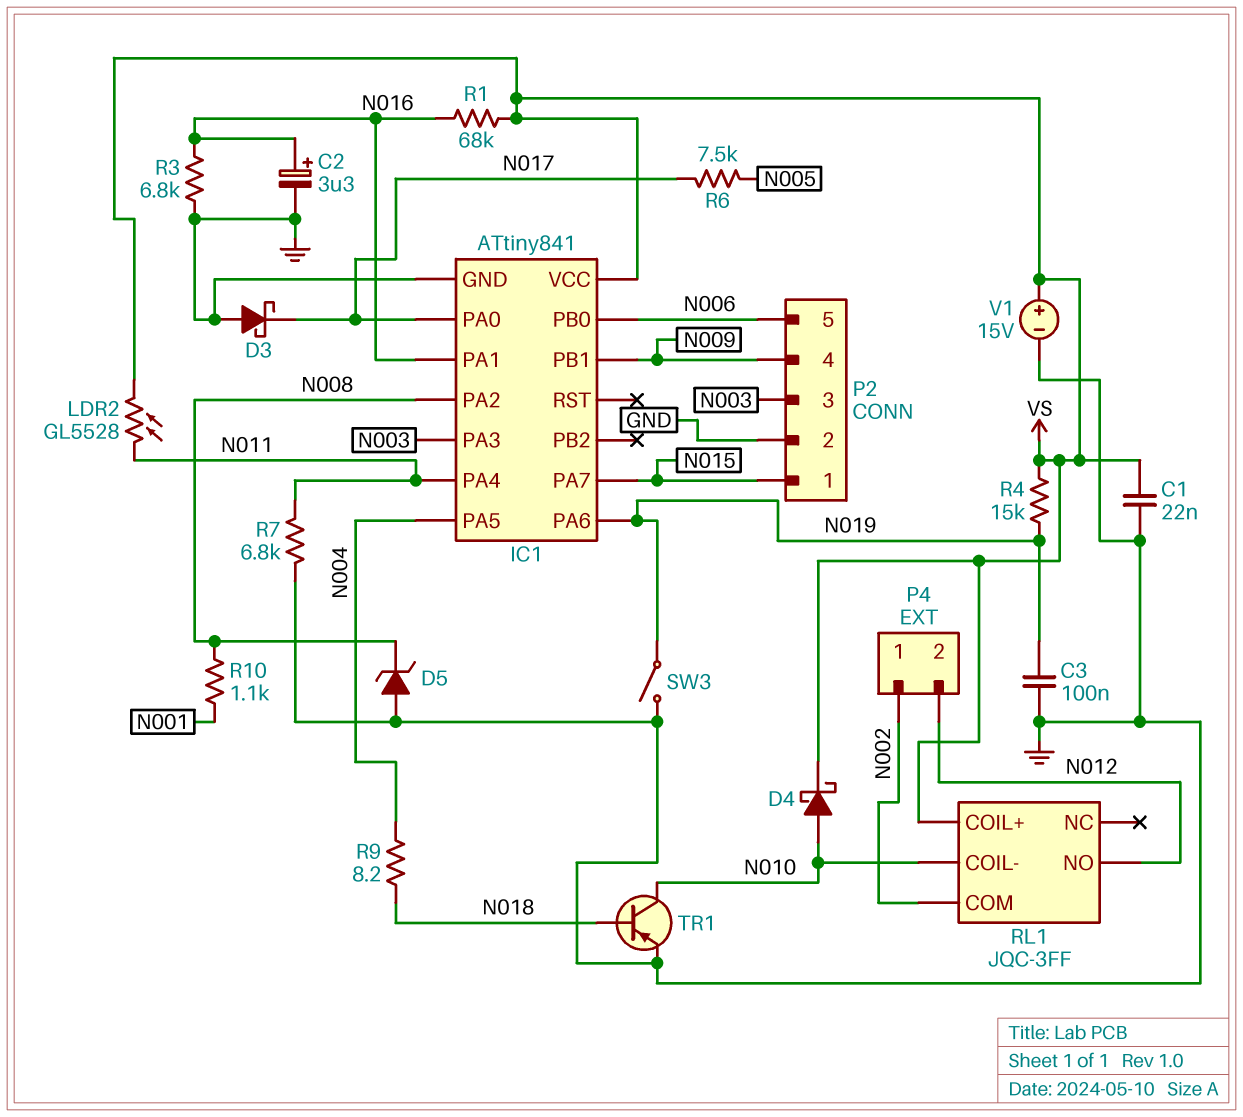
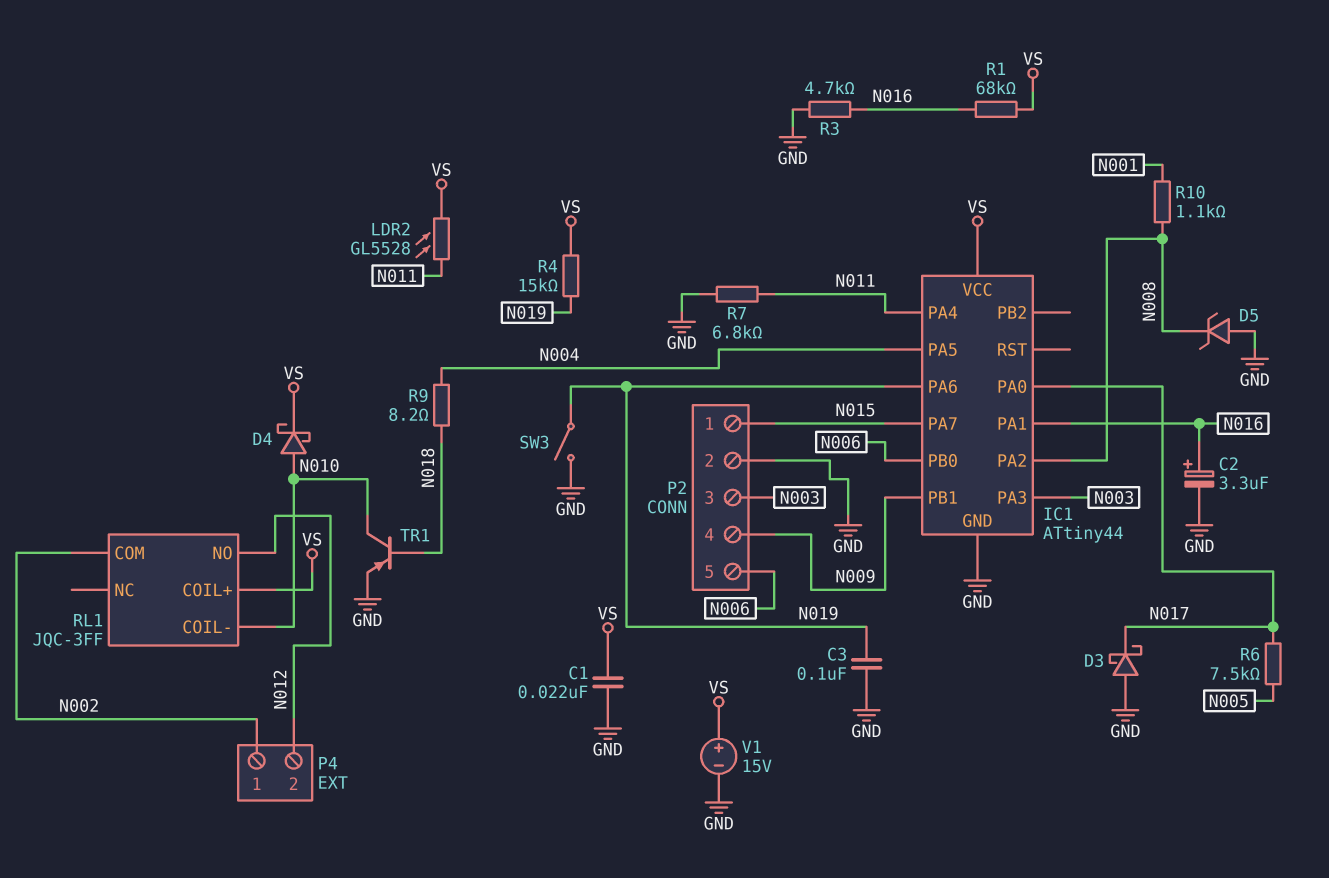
IC1: ATtiny841 -> ATtiny44
R3: 6.8k (GND, N016) -> 4.7k (GND, N016)

